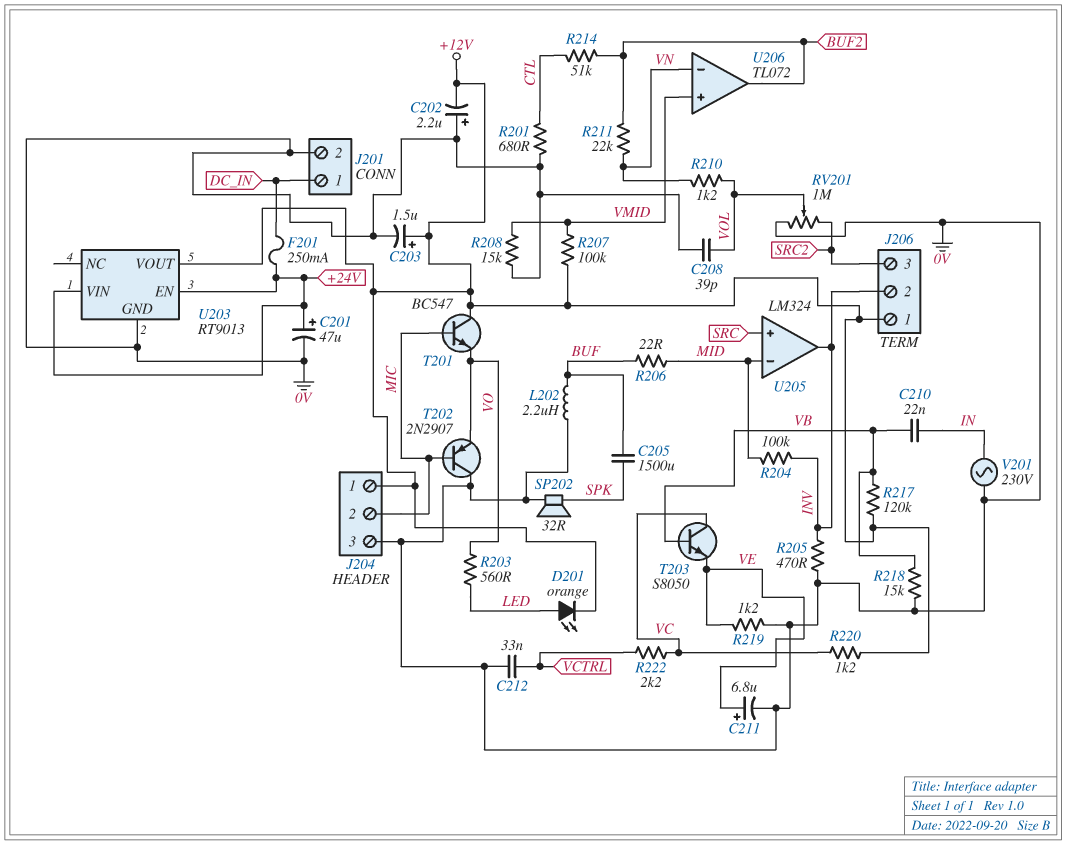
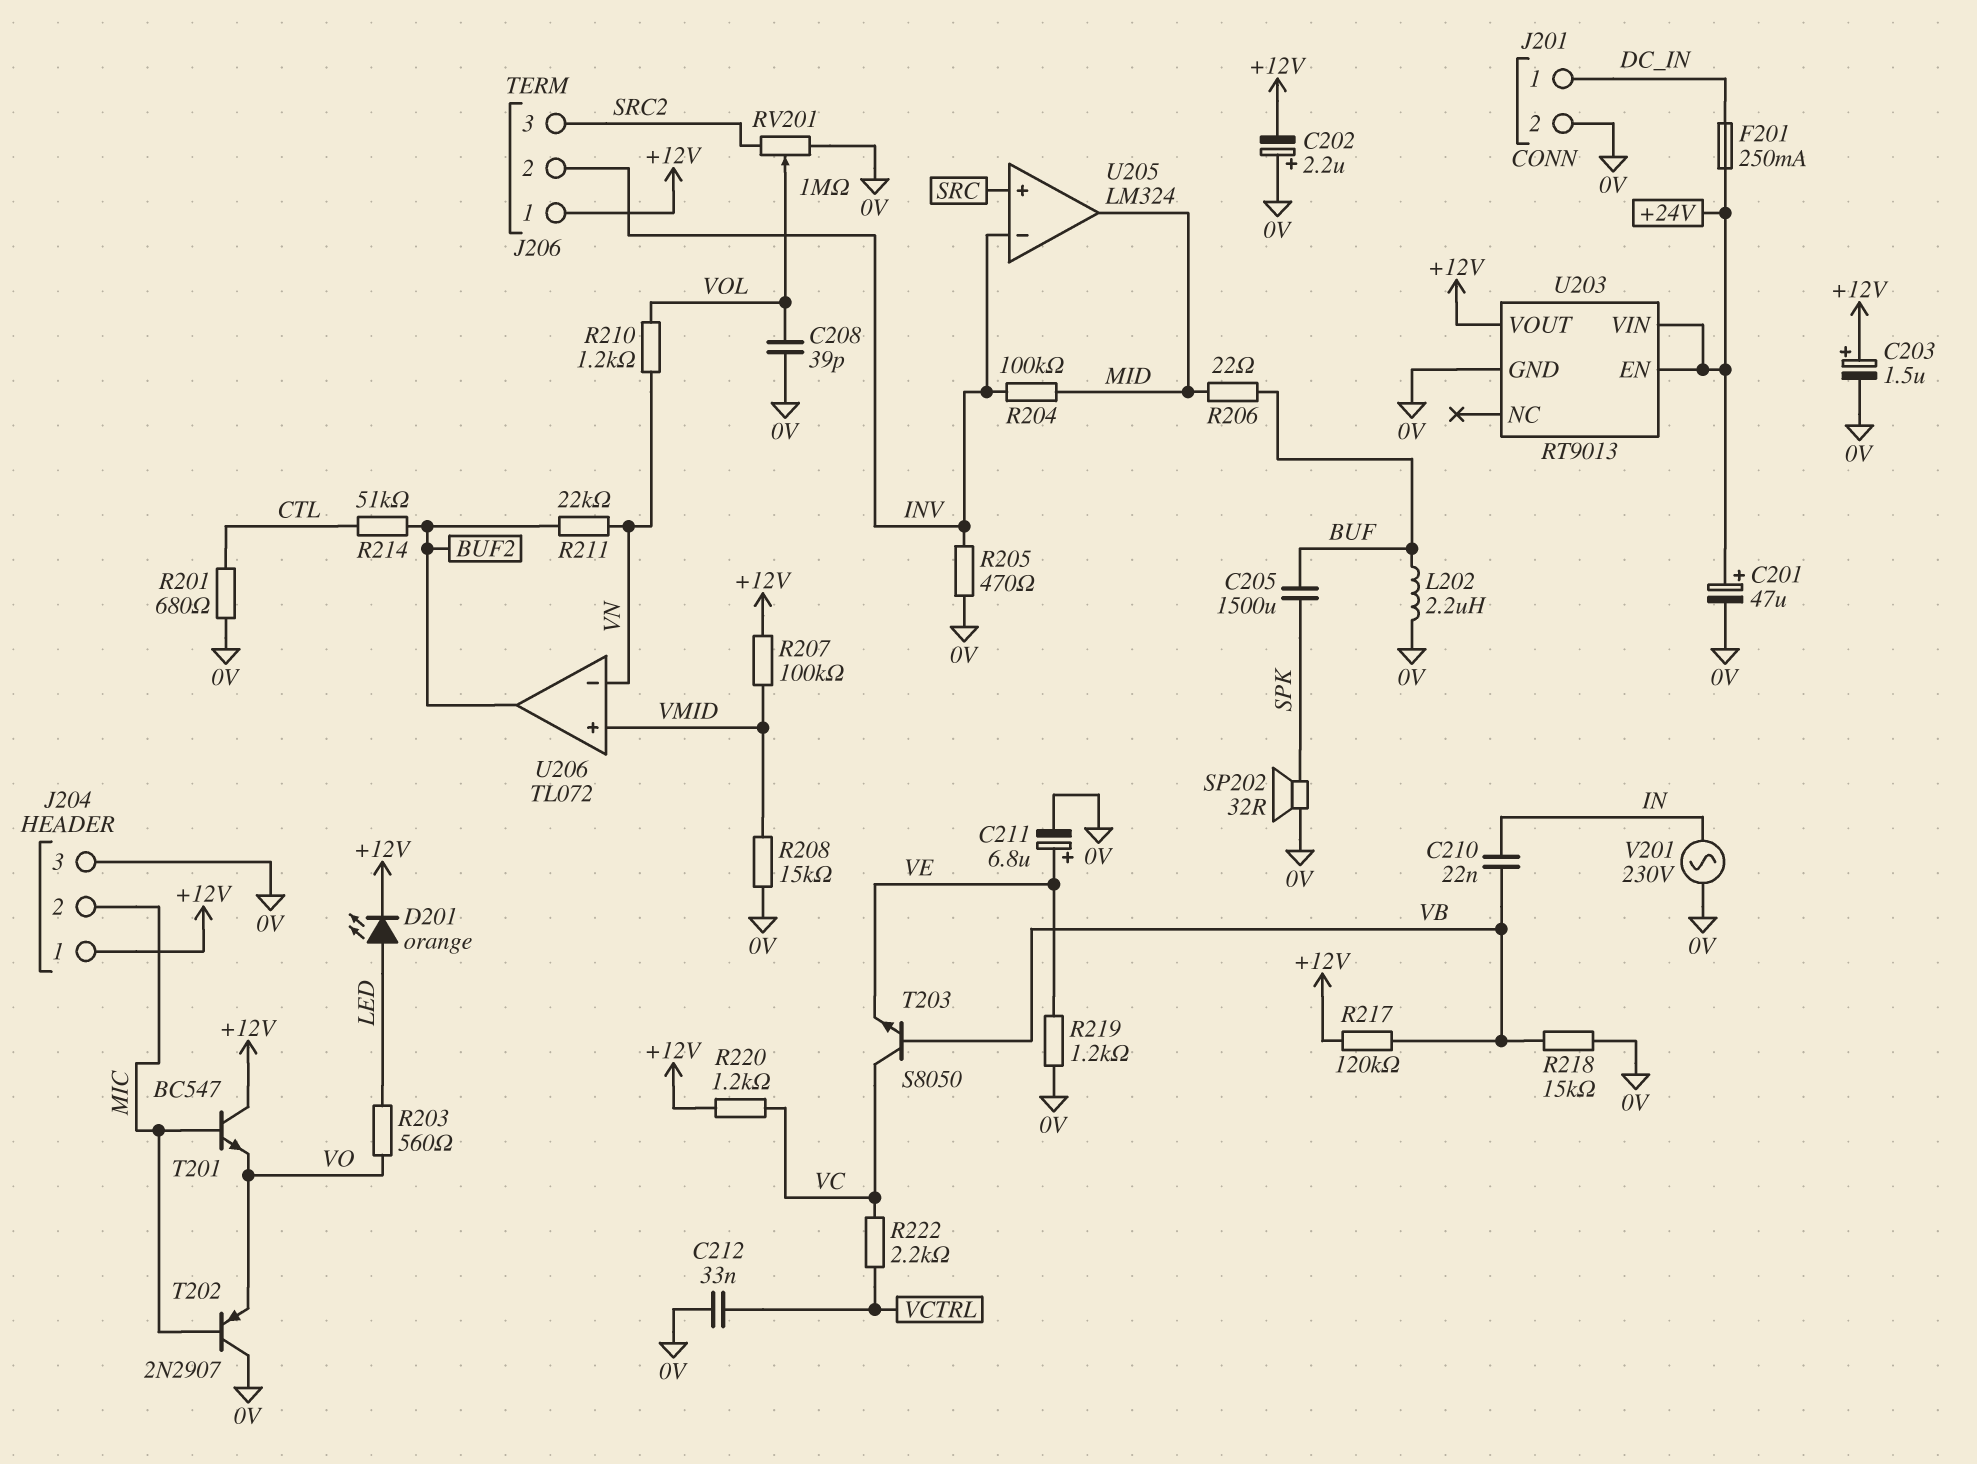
U205 pin in-: MID -> INV
U205 pin out: INV -> MID

